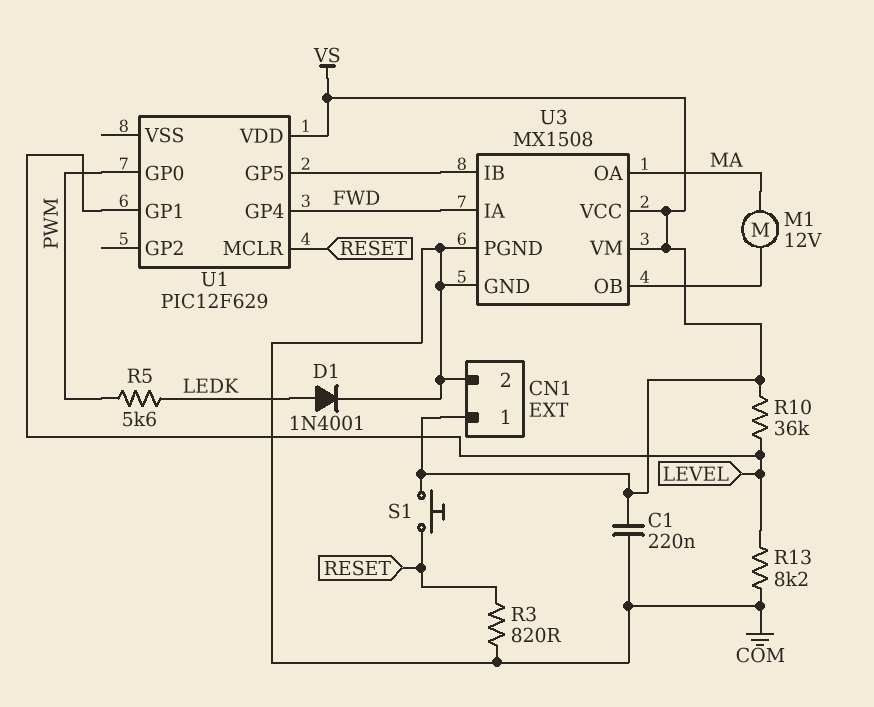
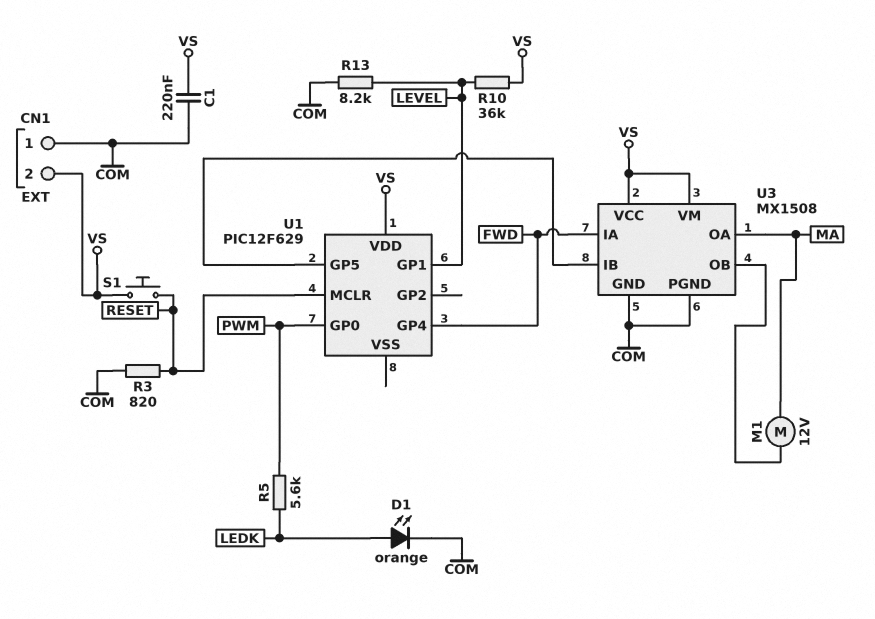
CN1 pin 1: VS -> COM
CN1 pin 2: COM -> VS
D1: diode 1N4001 (A LEDK, K COM) -> LED orange (A LEDK, K COM)

